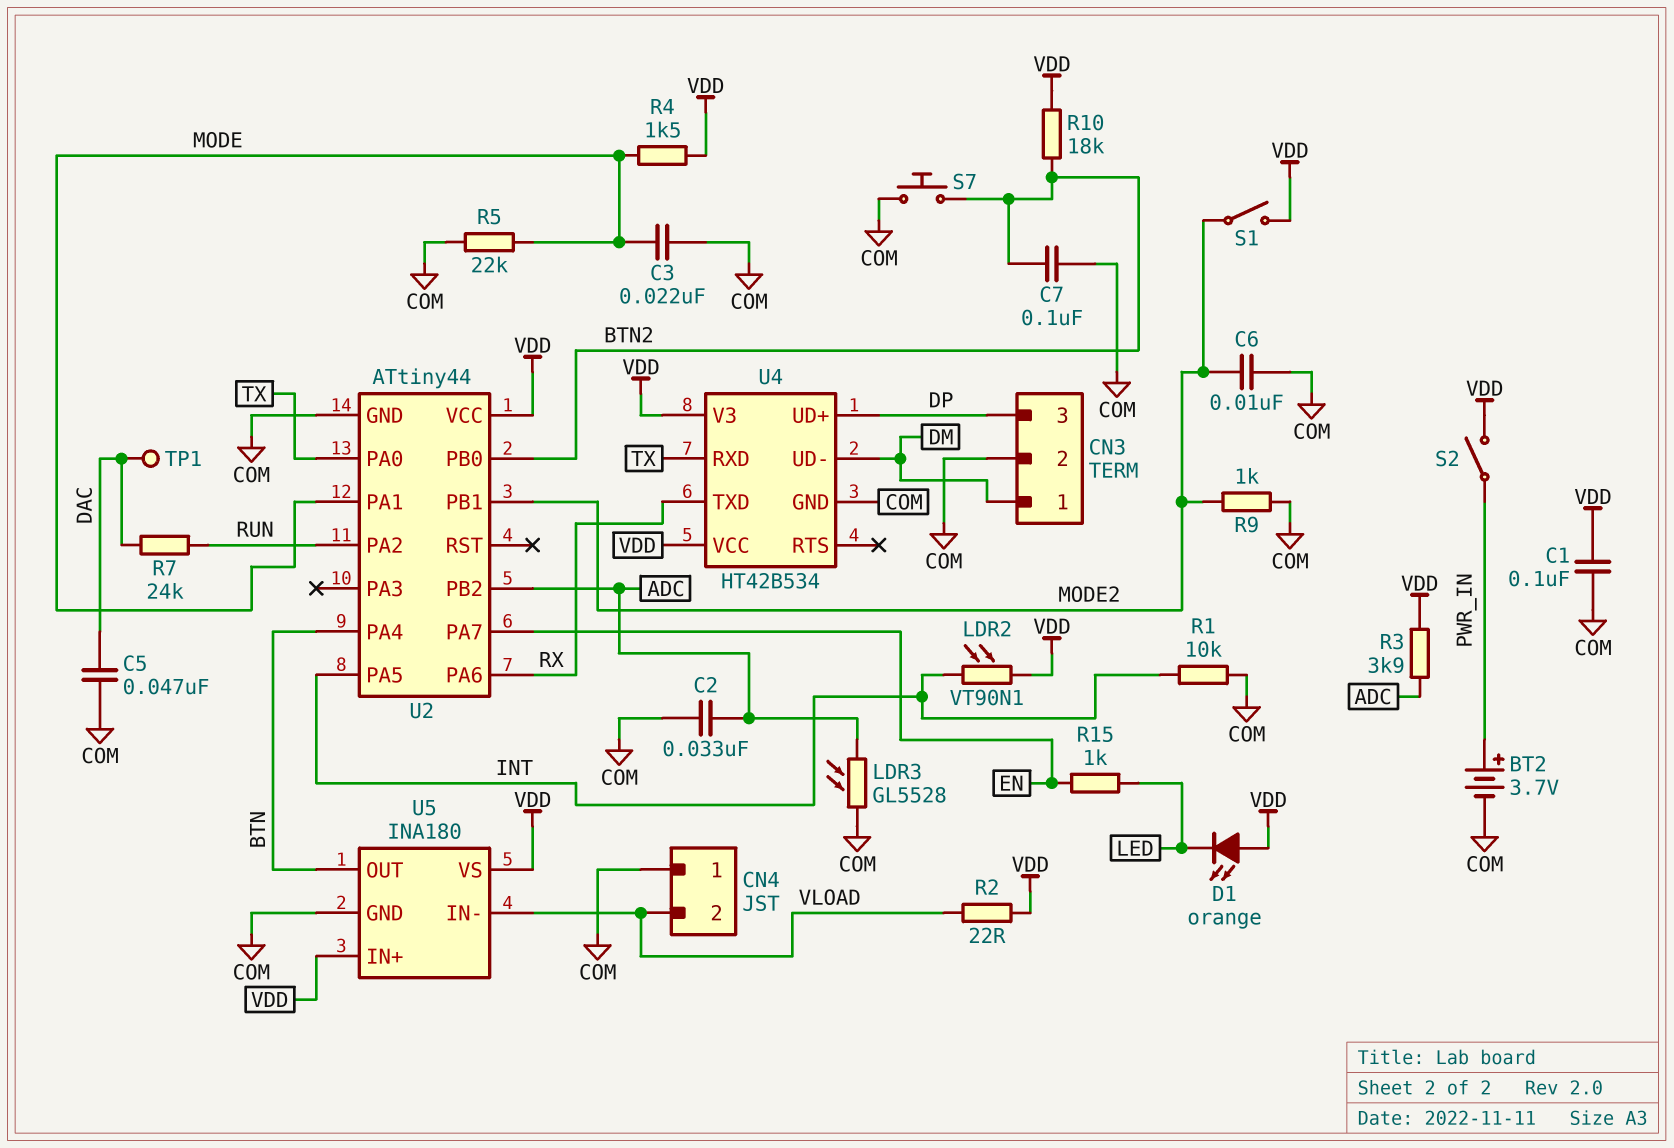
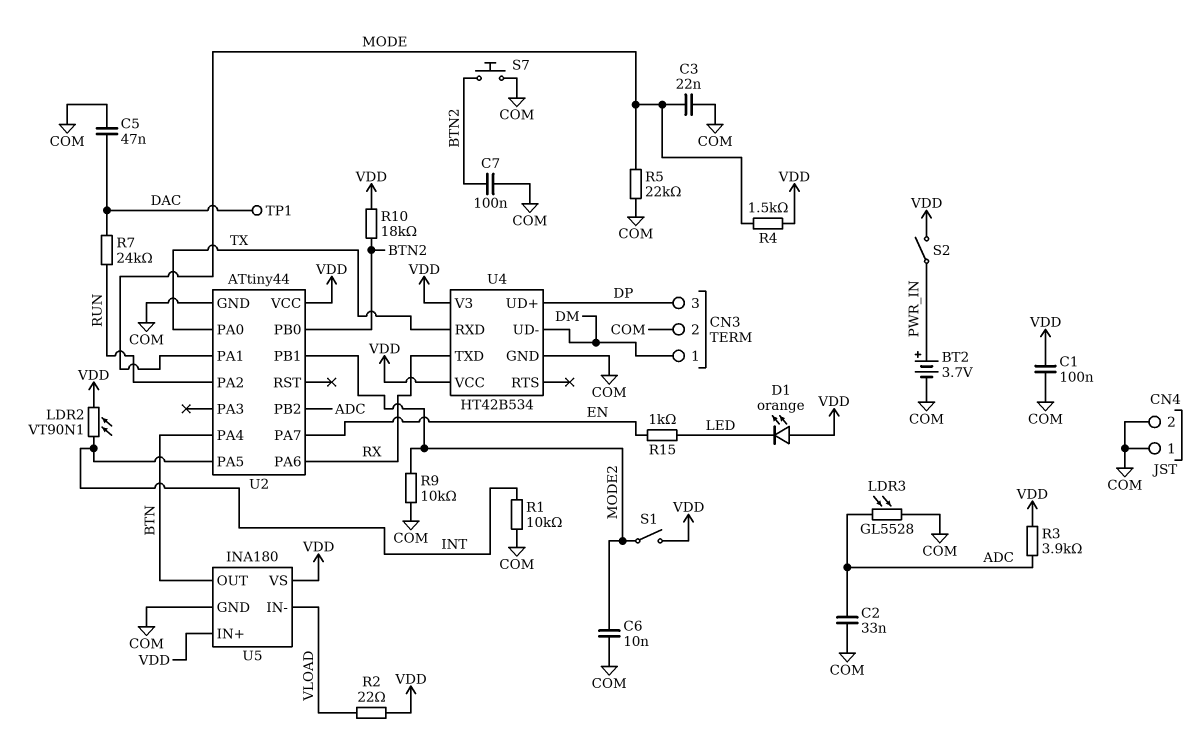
CN4 pin 2: VLOAD -> COM
R9: 1k (COM, MODE2) -> 10k (COM, MODE2)

